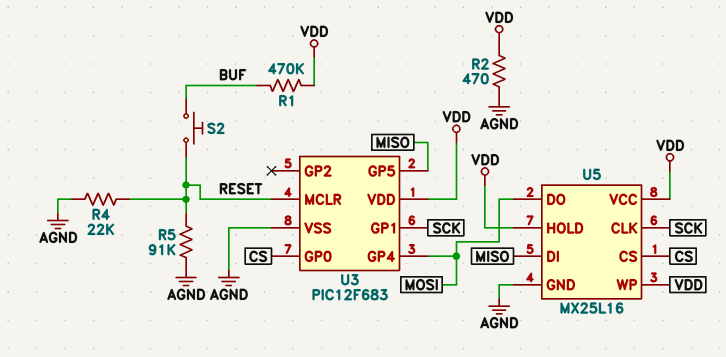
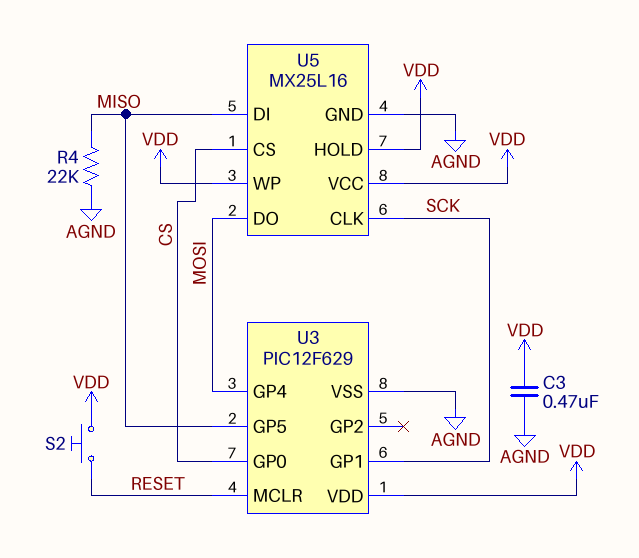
C3: none -> 470nF (AGND, VDD)
R1: 470k (BUF, VDD) -> none
R2: 470 (AGND, VDD) -> none
R4: 22k (AGND, RESET) -> 22k (AGND, MISO)
R5: 91k (AGND, RESET) -> none
S2: button (BUF, RESET) -> button (RESET, VDD)
U3: PIC12F683 -> PIC12F629

